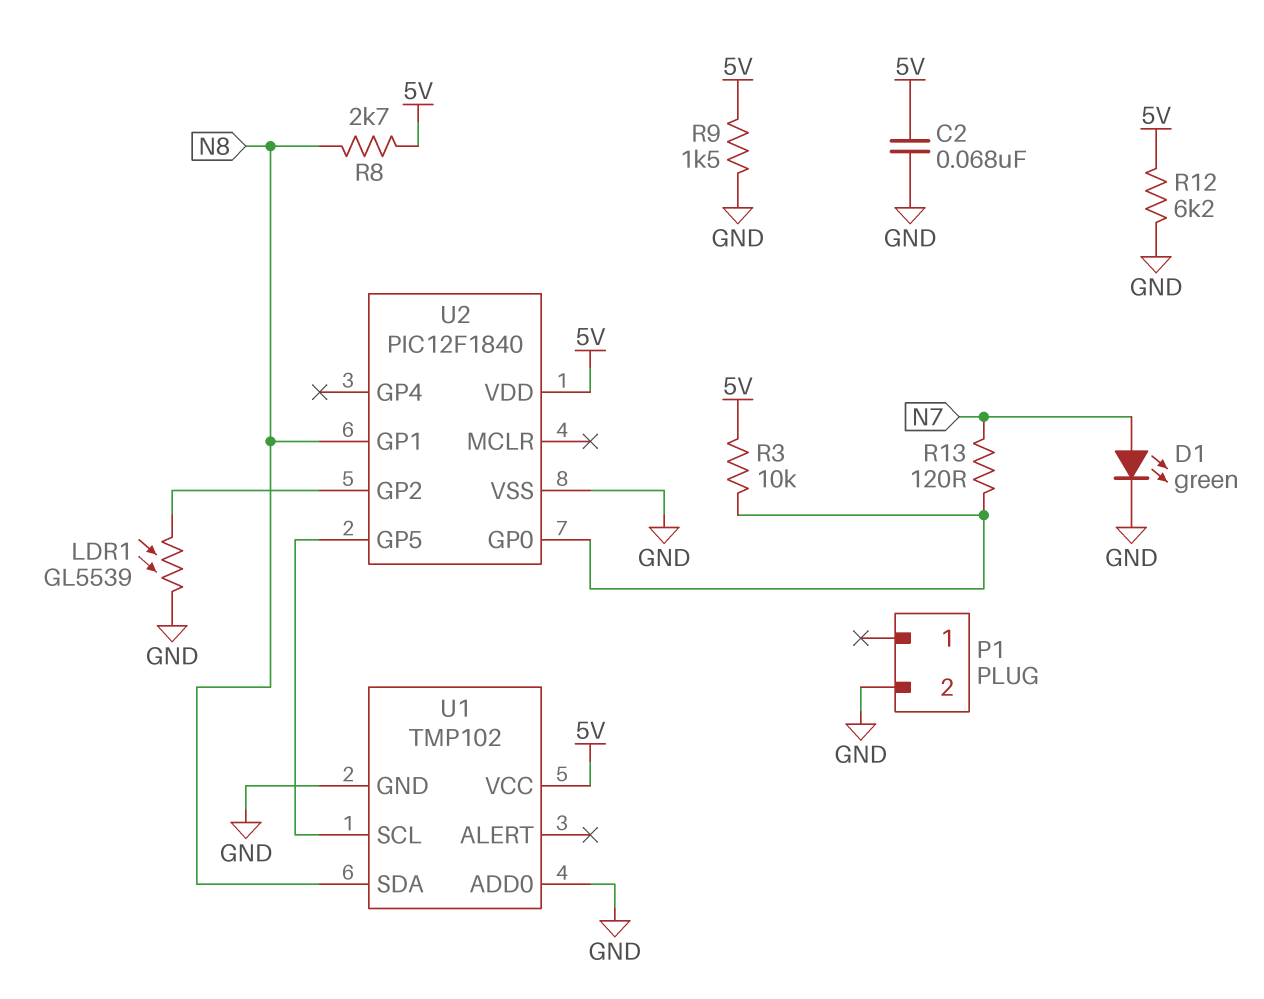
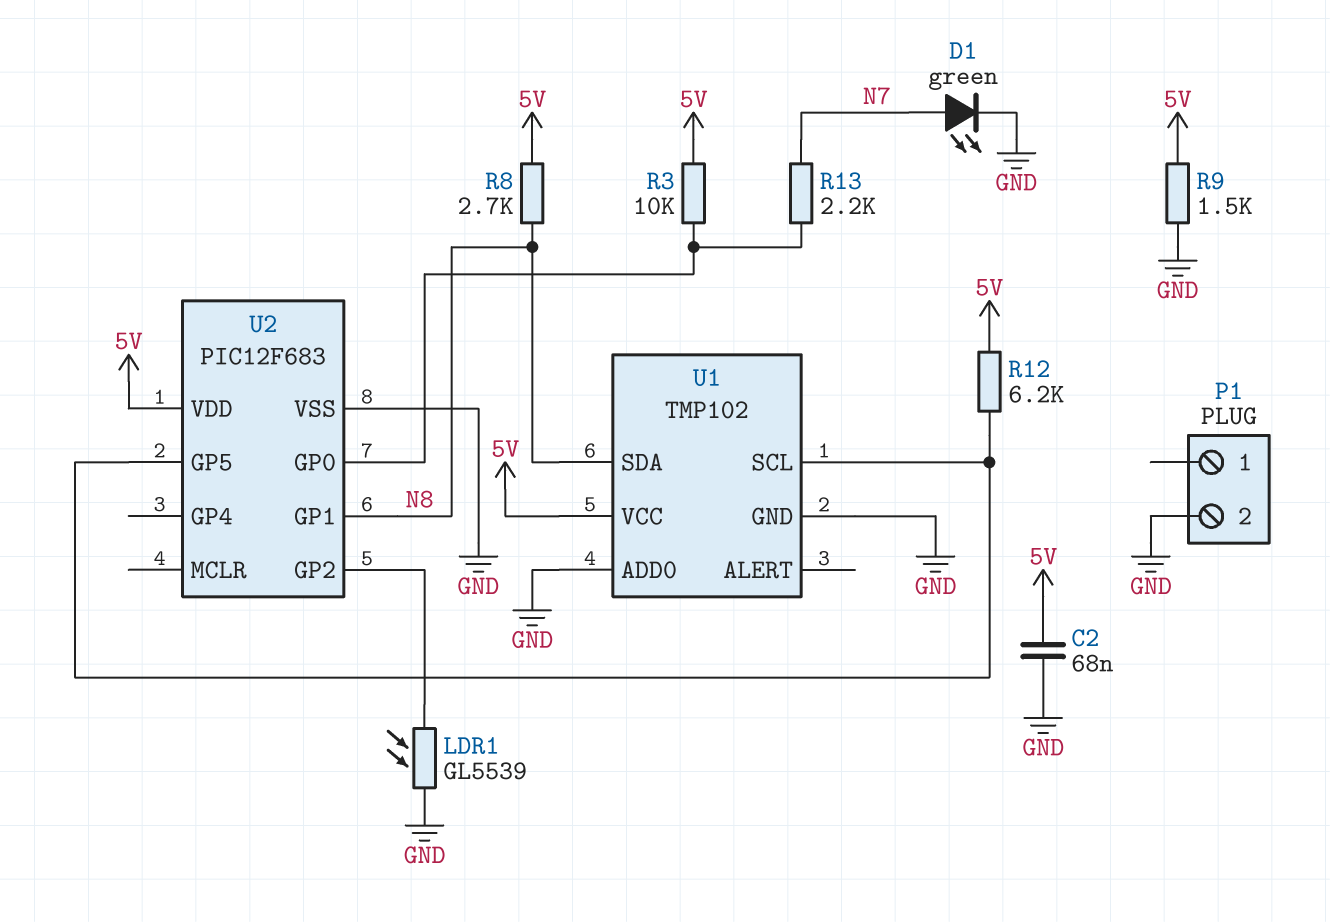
R12: 6.2k (5V, GND) -> 6.2k (5V, U1/SCL)
R13: 120 (N7, U2/GP0) -> 2.2k (N7, U2/GP0)
U2: PIC12F1840 -> PIC12F683

